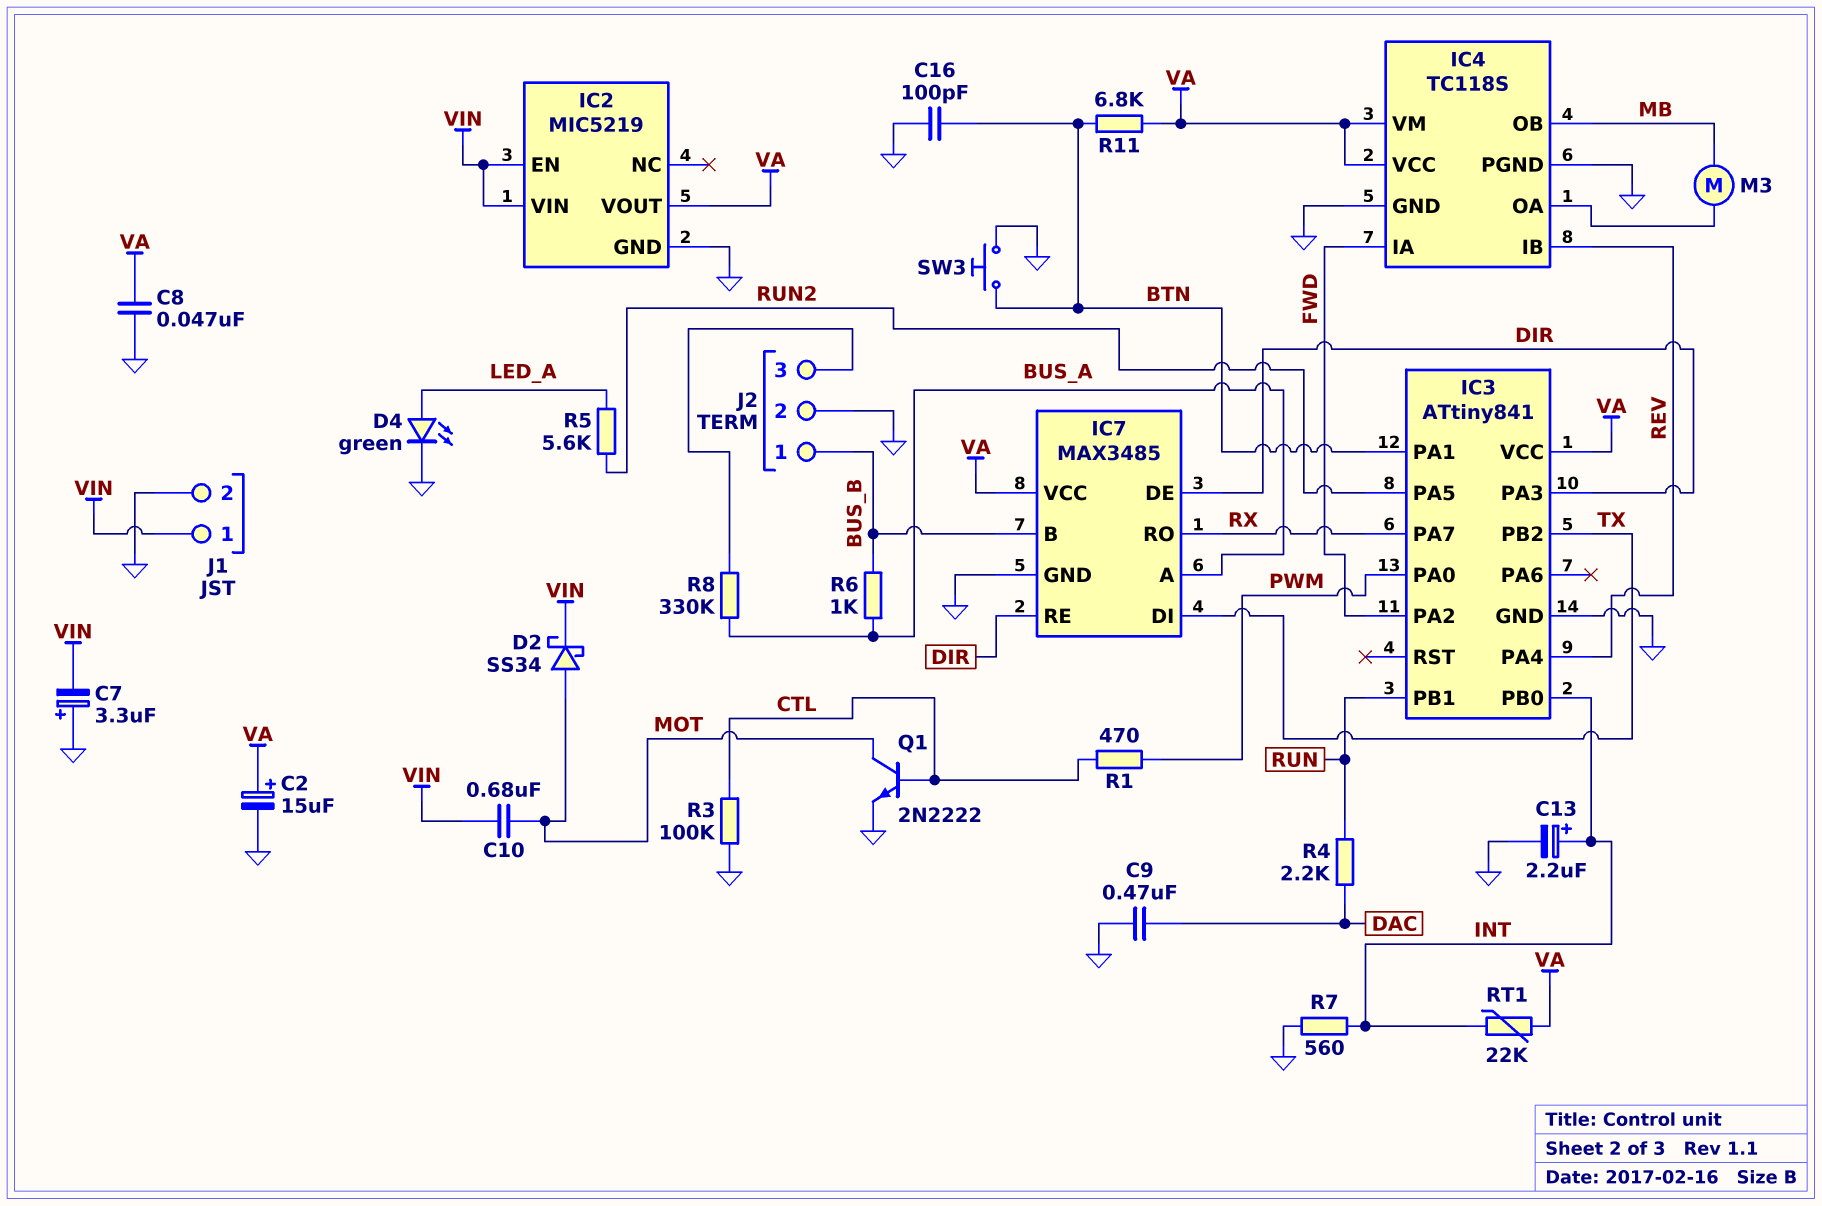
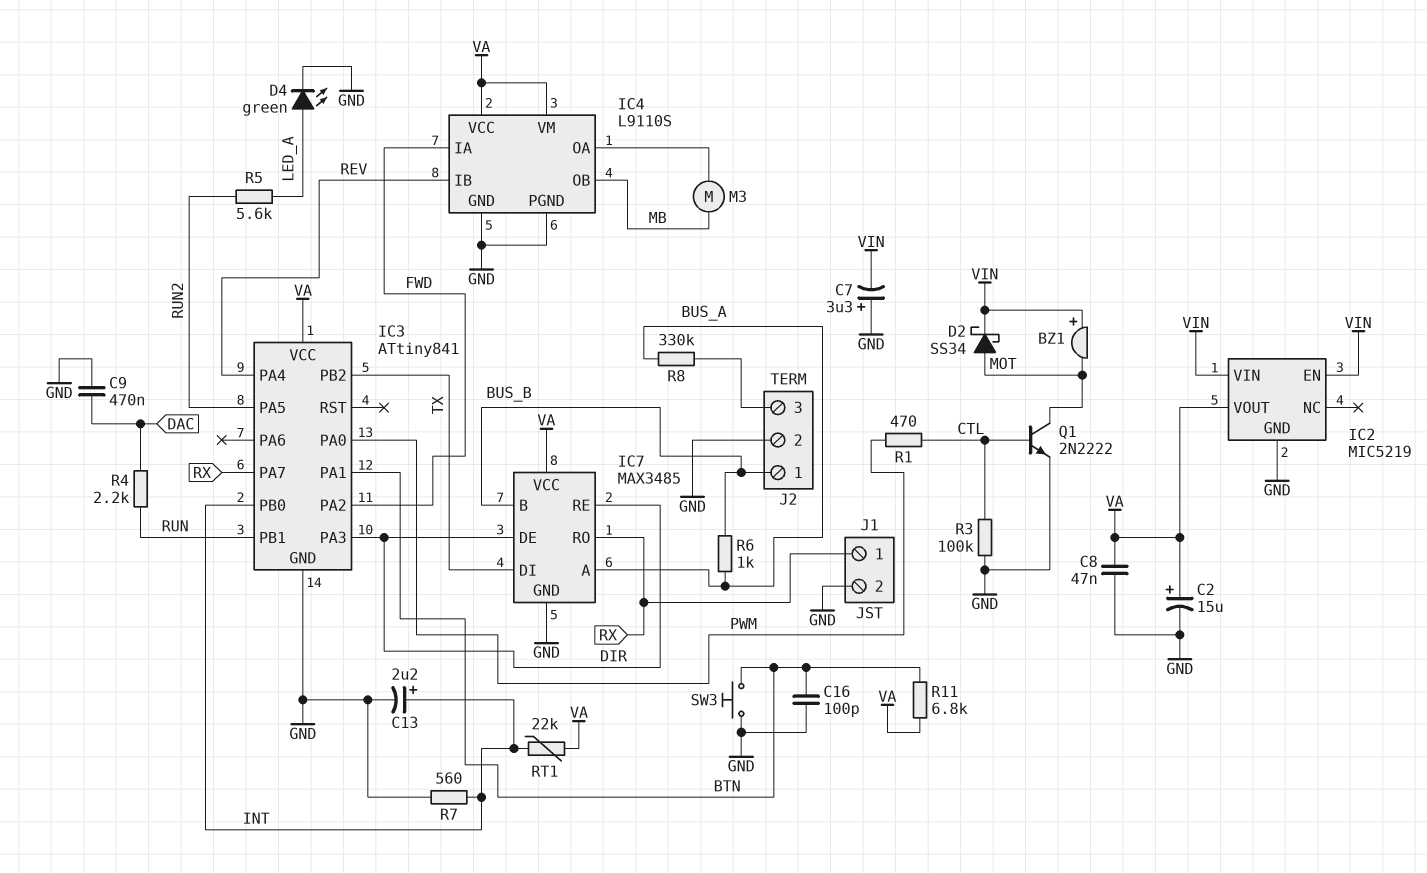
BZ1: none -> buzzer (plus VIN, minus MOT)
C10: 680nF (MOT, VIN) -> none
IC4: TC118S -> L9110S
J1 pin 1: VIN -> RX

